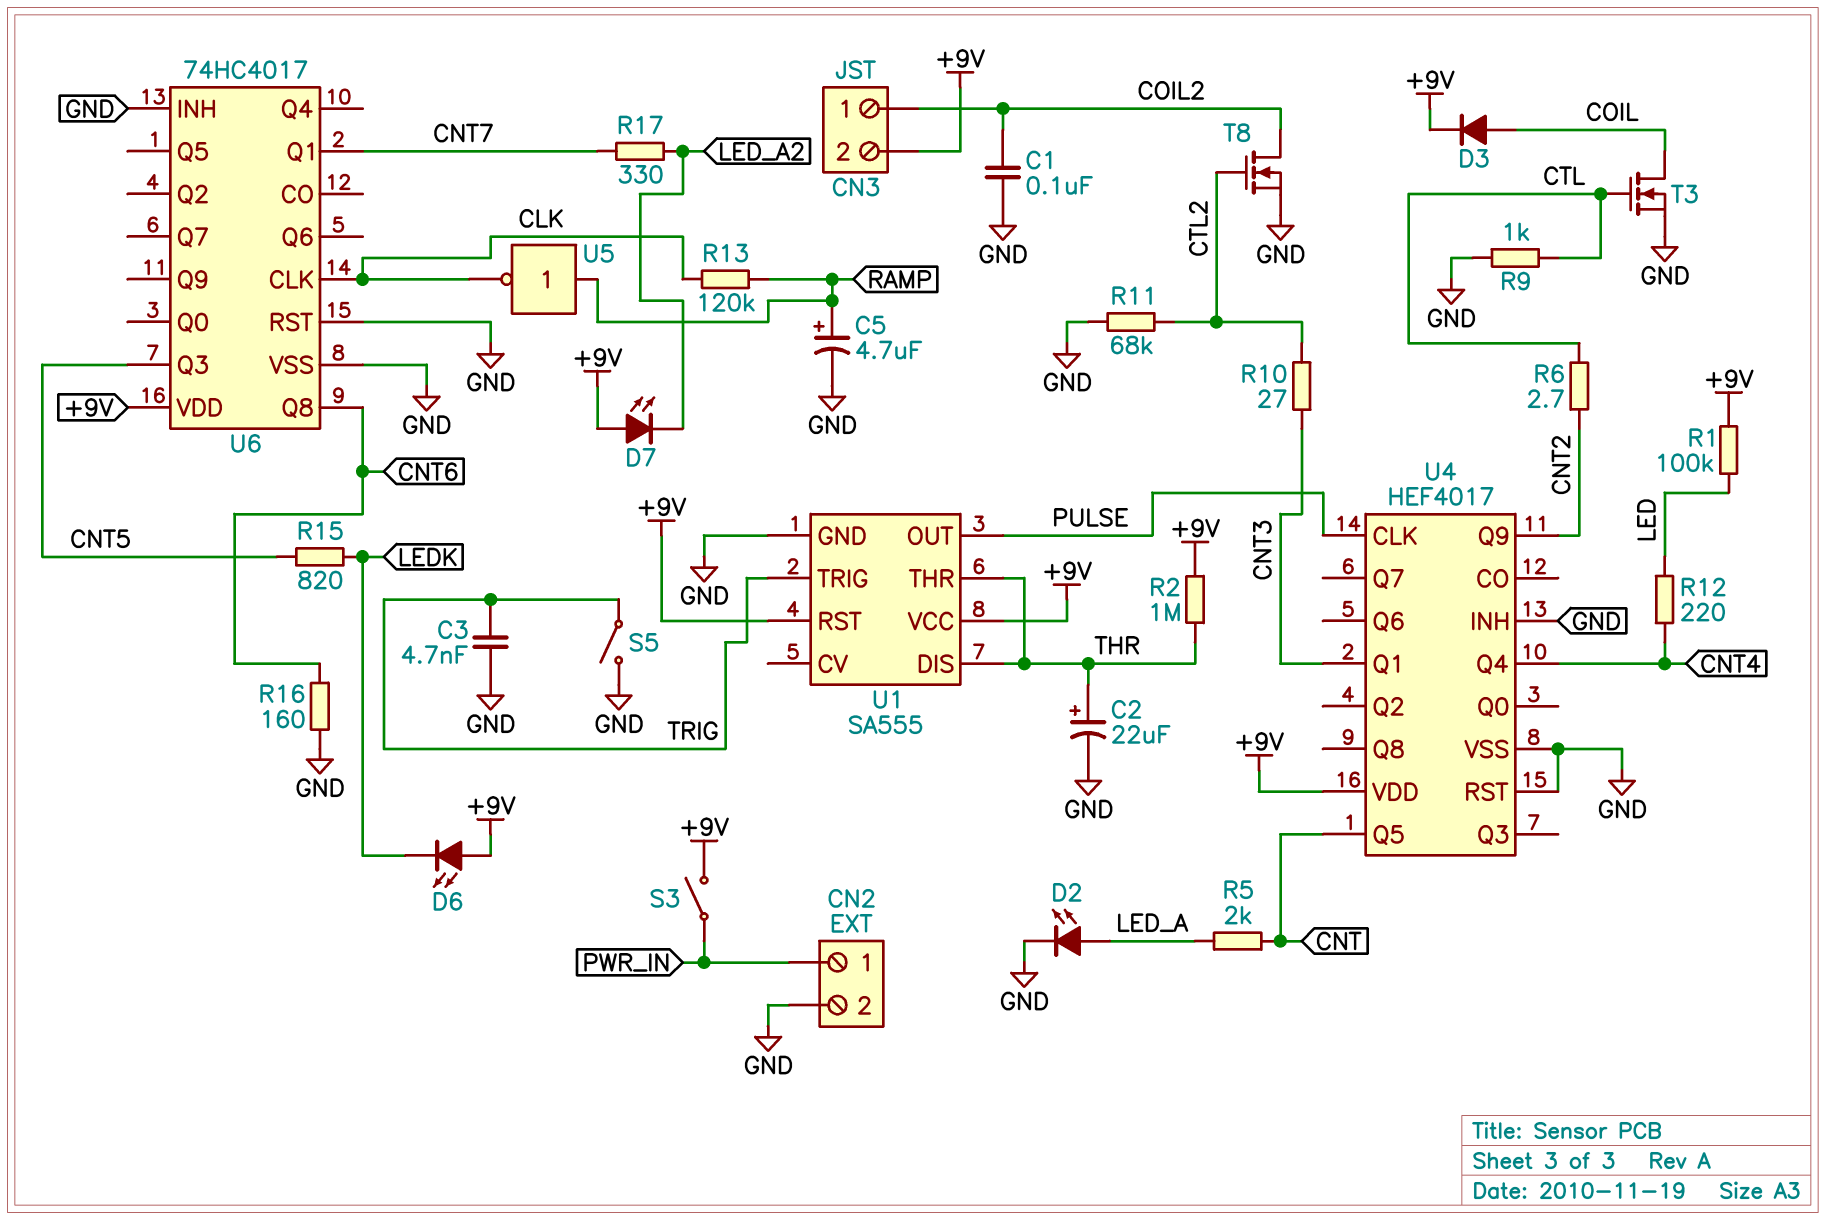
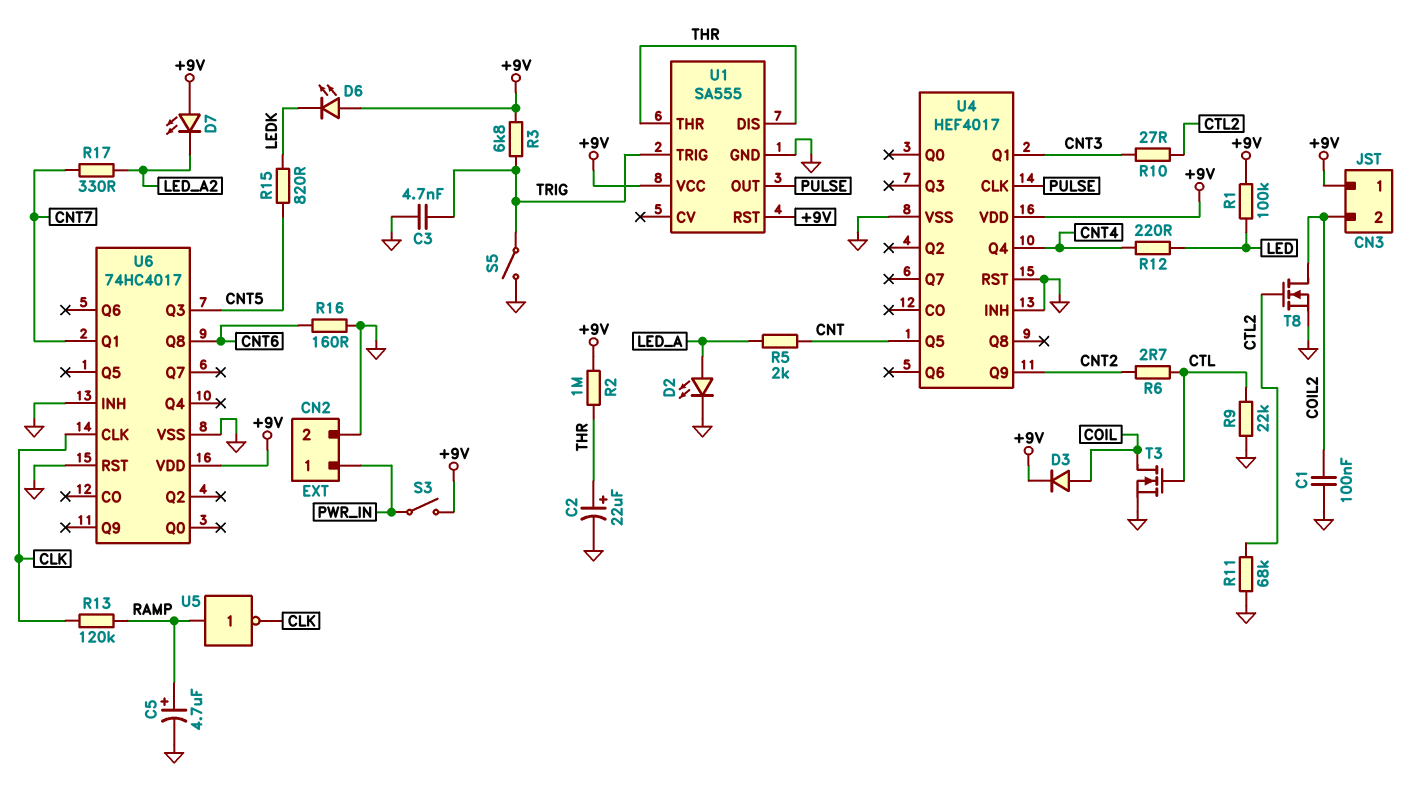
CN3 pin 1: COIL2 -> +9V
CN3 pin 2: +9V -> COIL2
R3: none -> 6.8k (+9V, TRIG)
R9: 1k (CTL, GND) -> 22k (CTL, GND)

